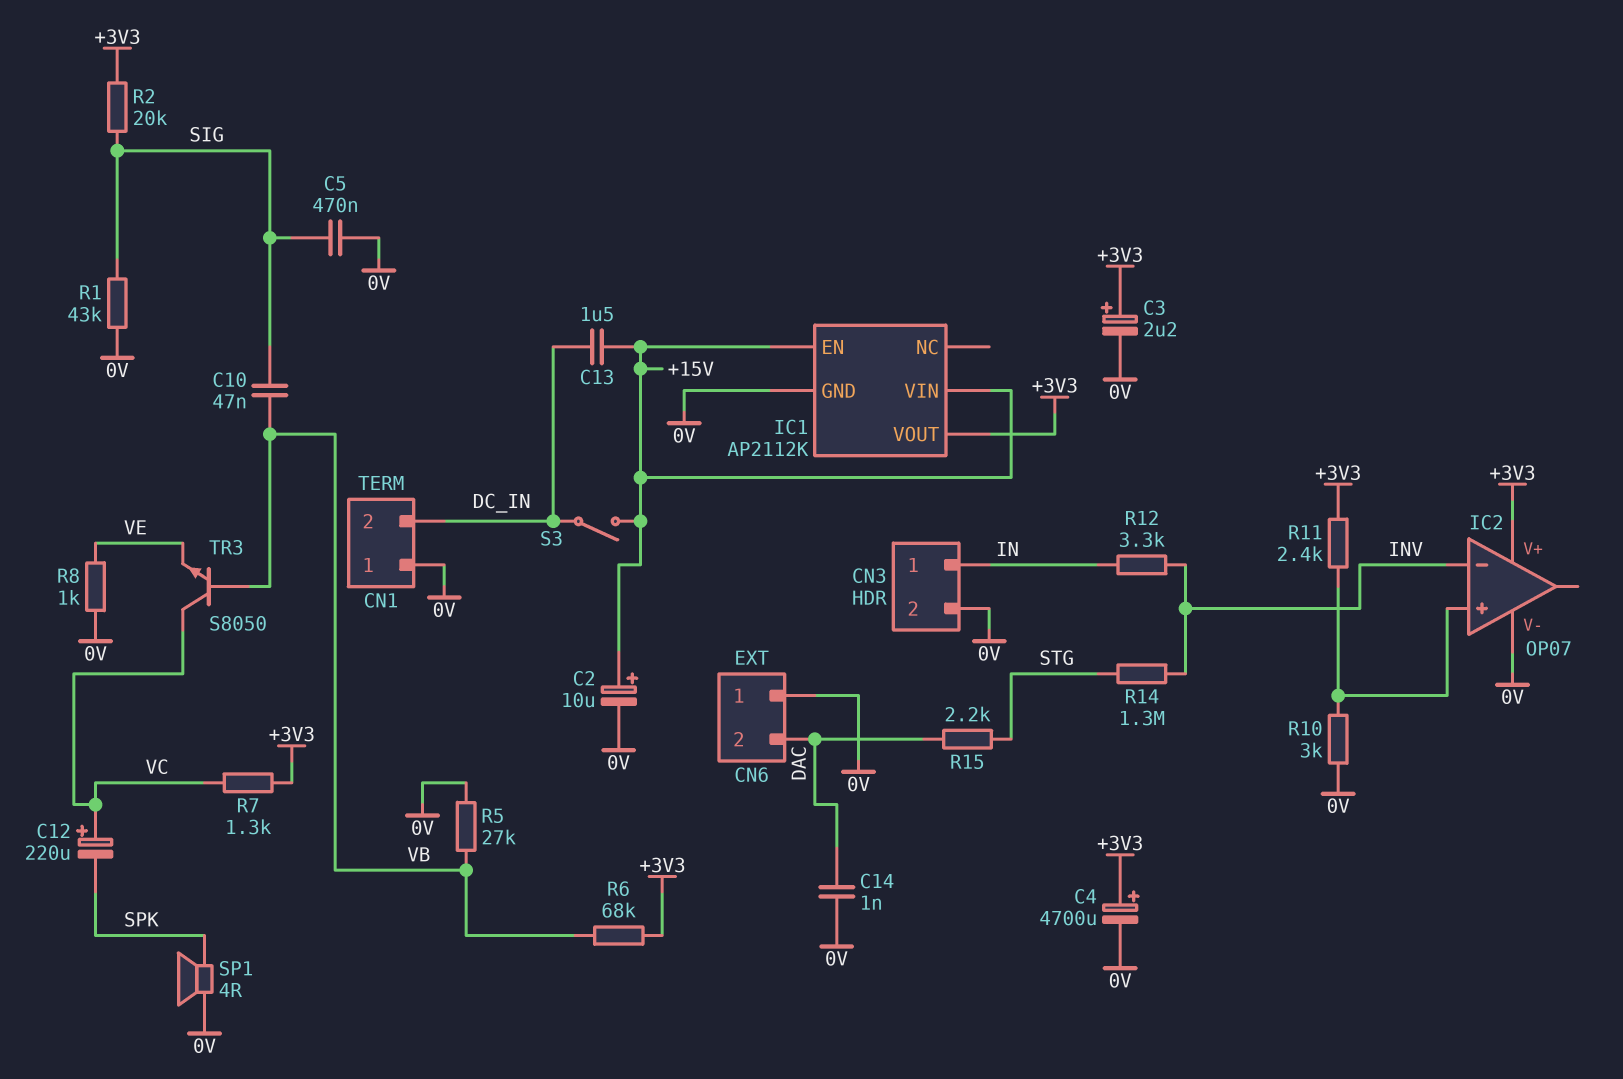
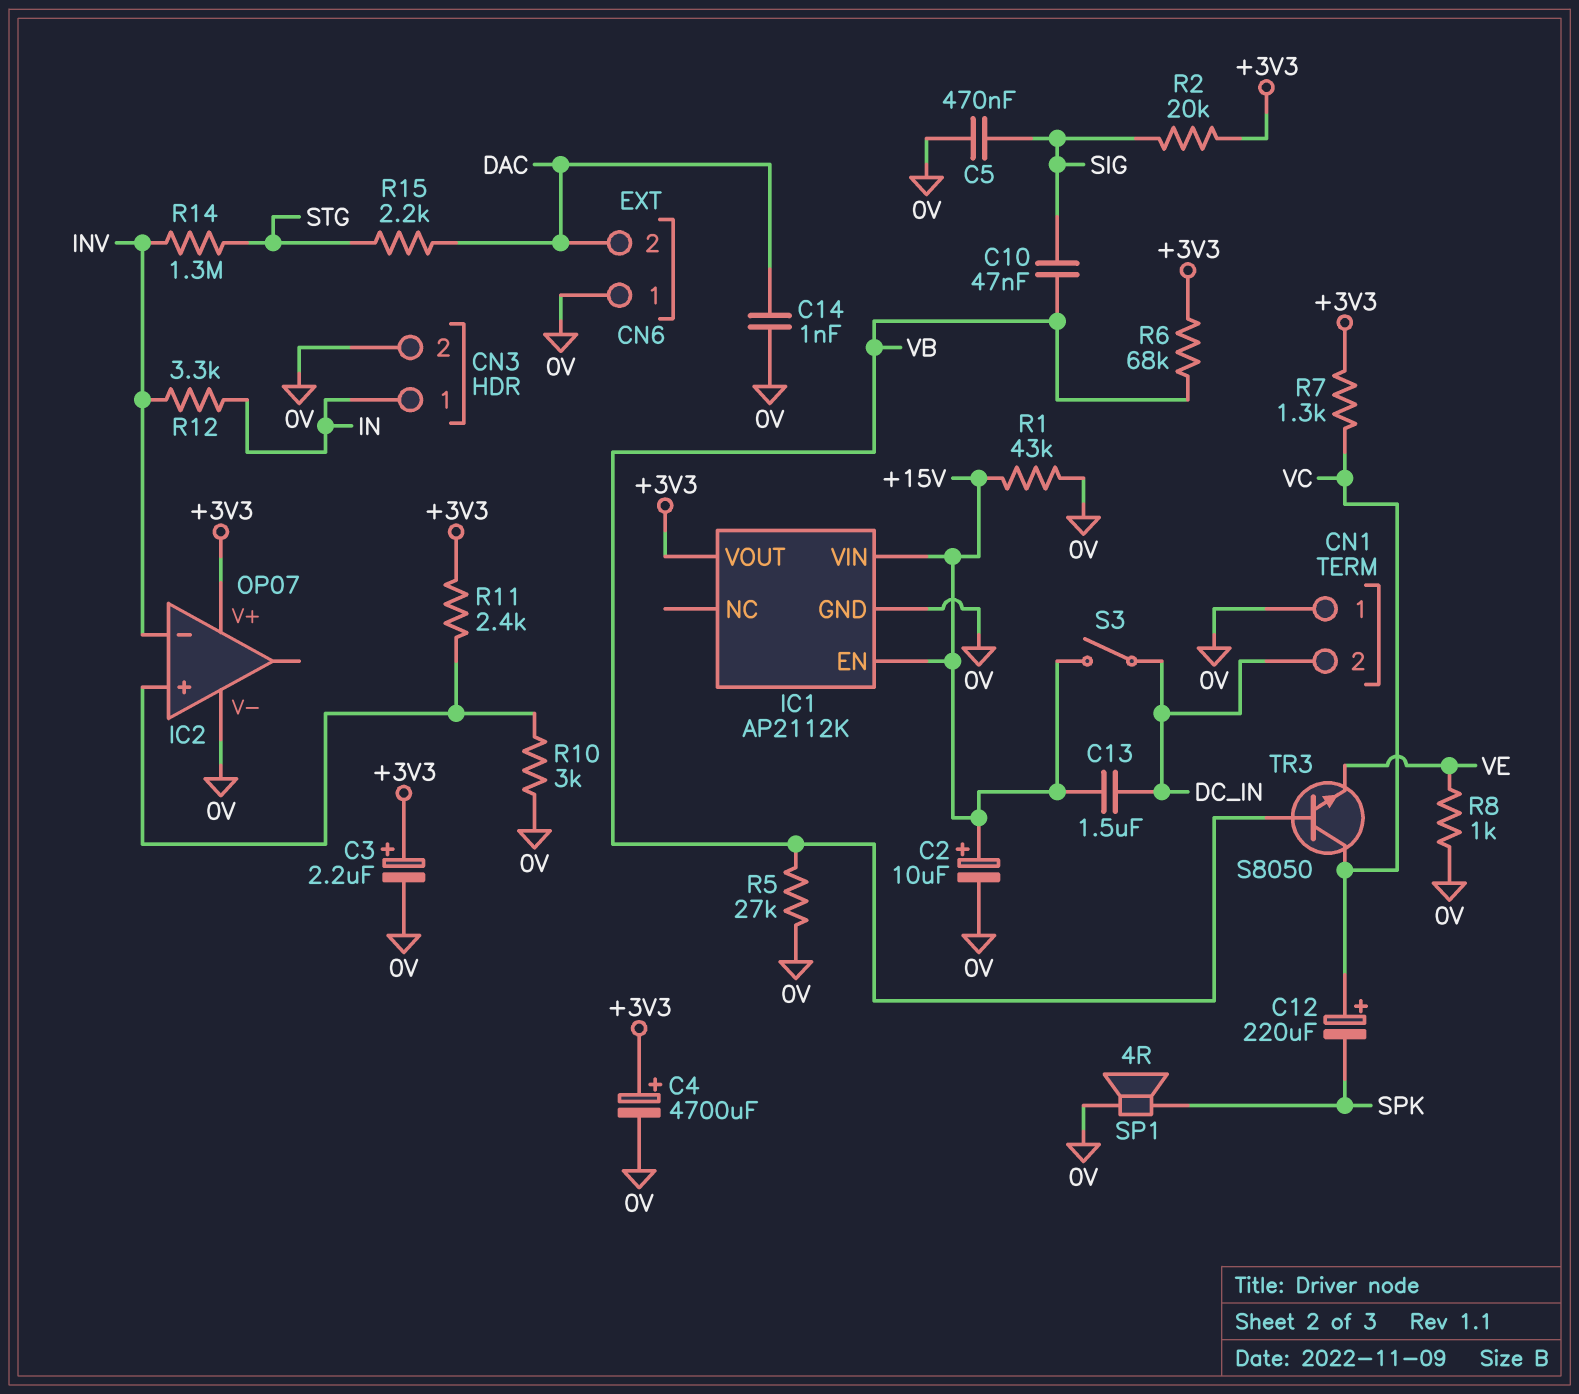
R1: 43k (0V, SIG) -> 43k (+15V, 0V)

